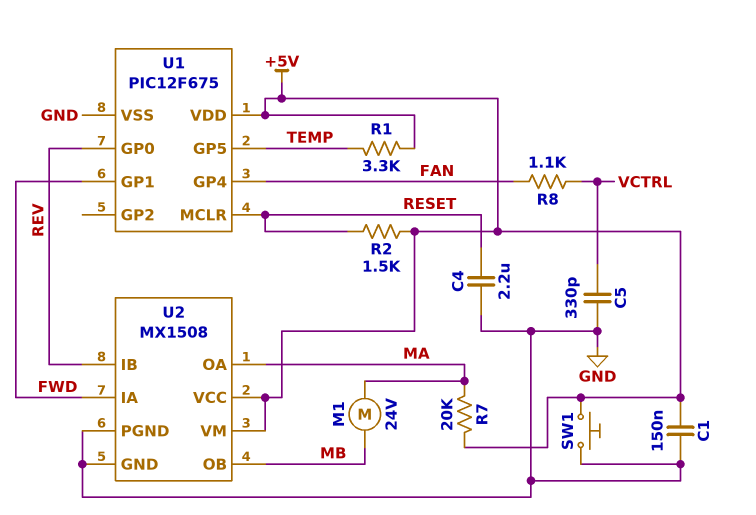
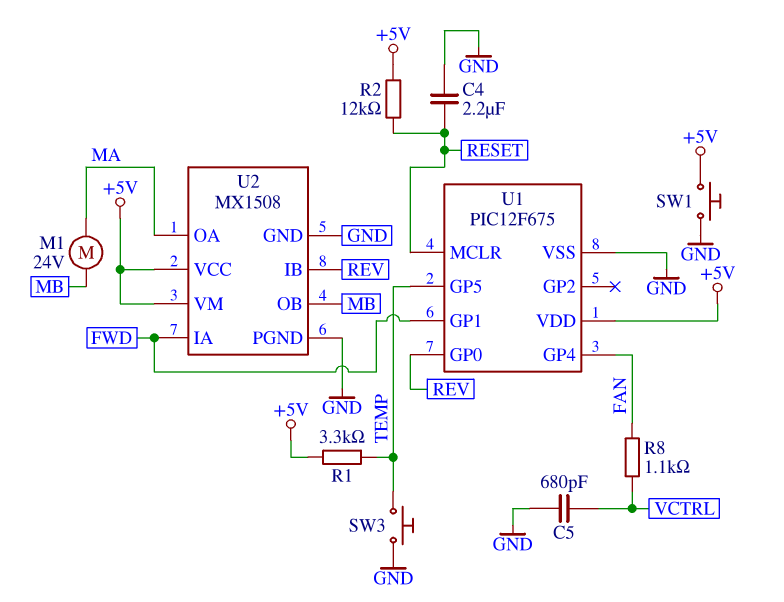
C1: 150nF (+5V, GND) -> none
C5: 330pF (GND, VCTRL) -> 680pF (GND, VCTRL)
R2: 1.5k (+5V, RESET) -> 12k (+5V, RESET)
R7: 20k (+5V, MA) -> none
SW3: none -> button (GND, TEMP)

